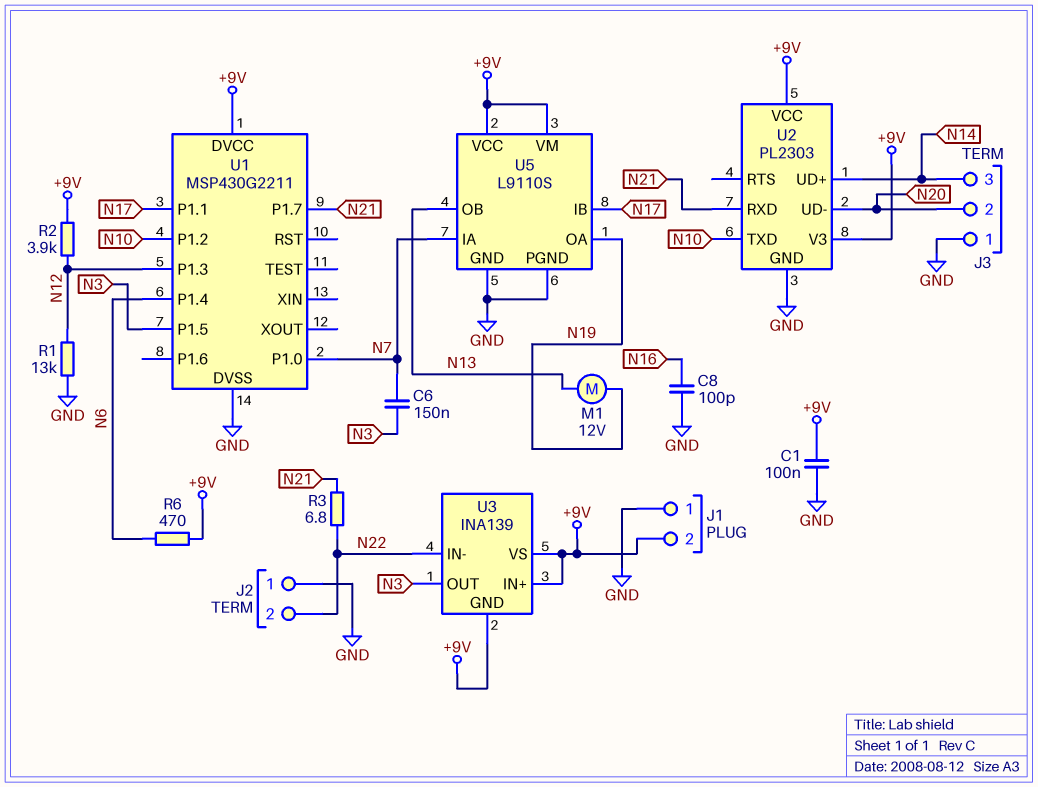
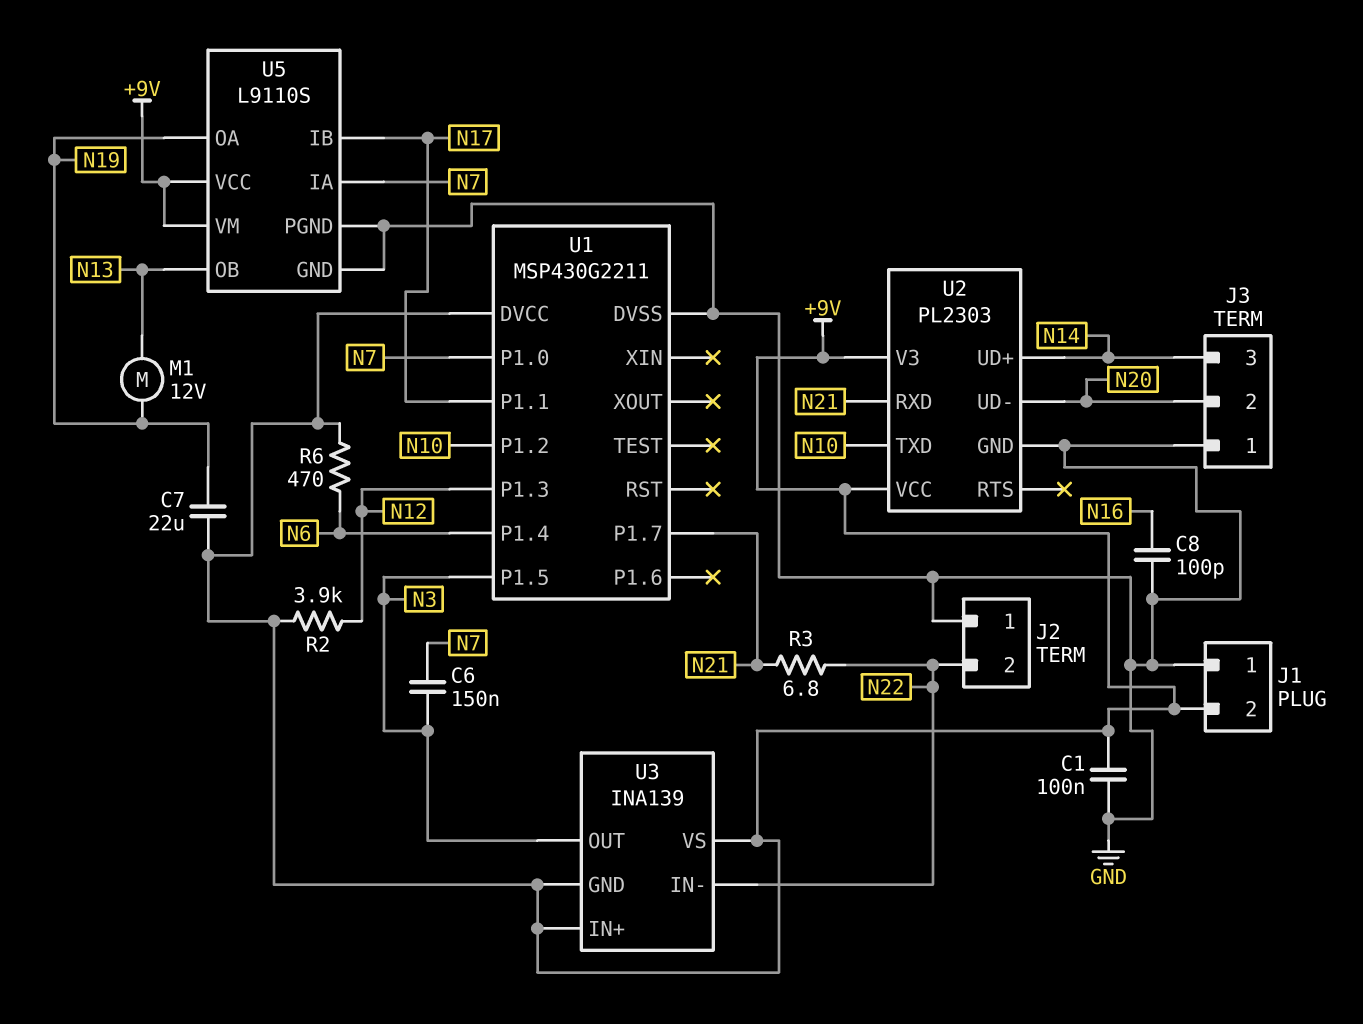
C7: none -> 22uF (+9V, N19)
R1: 13k (GND, N12) -> none

